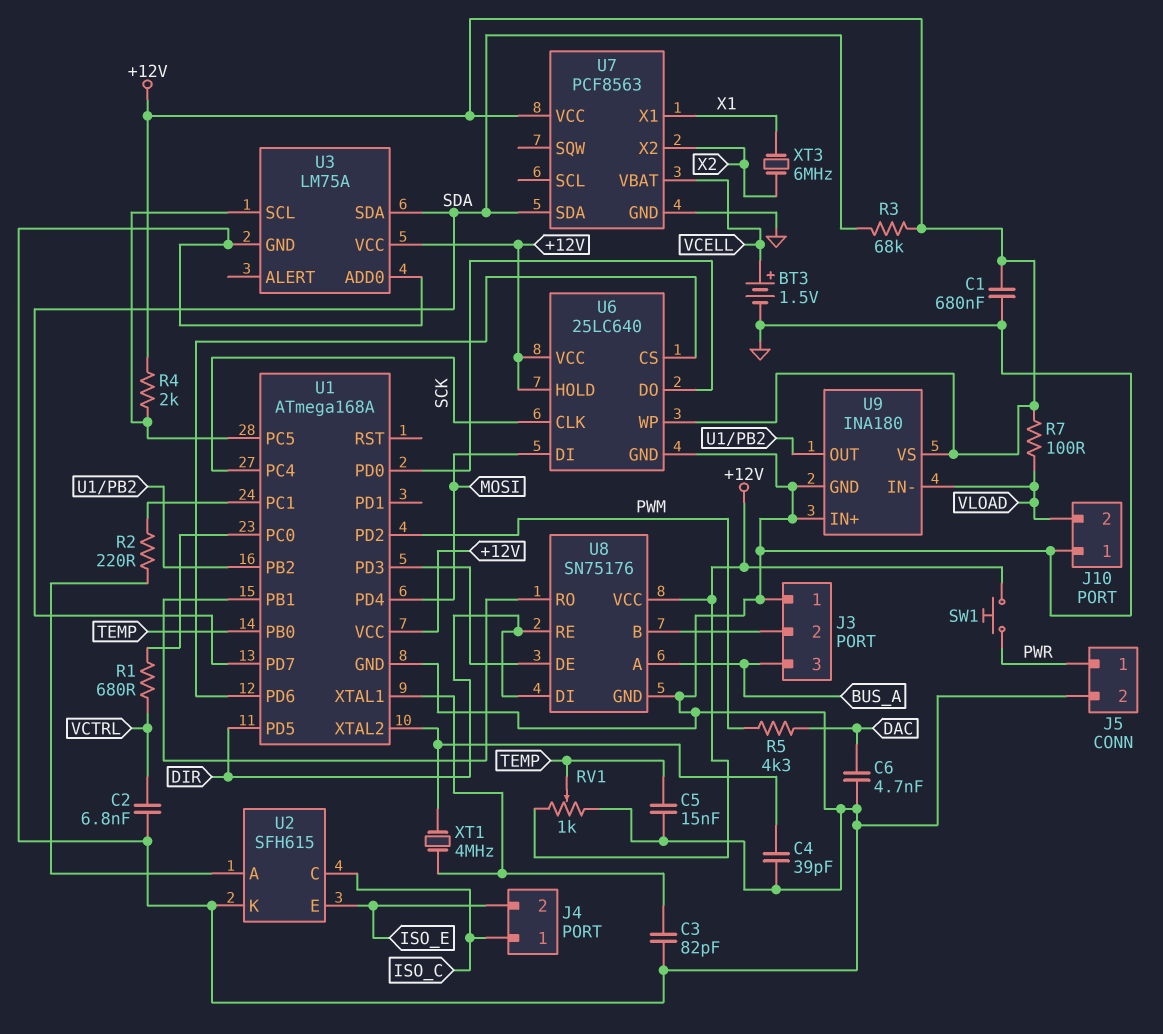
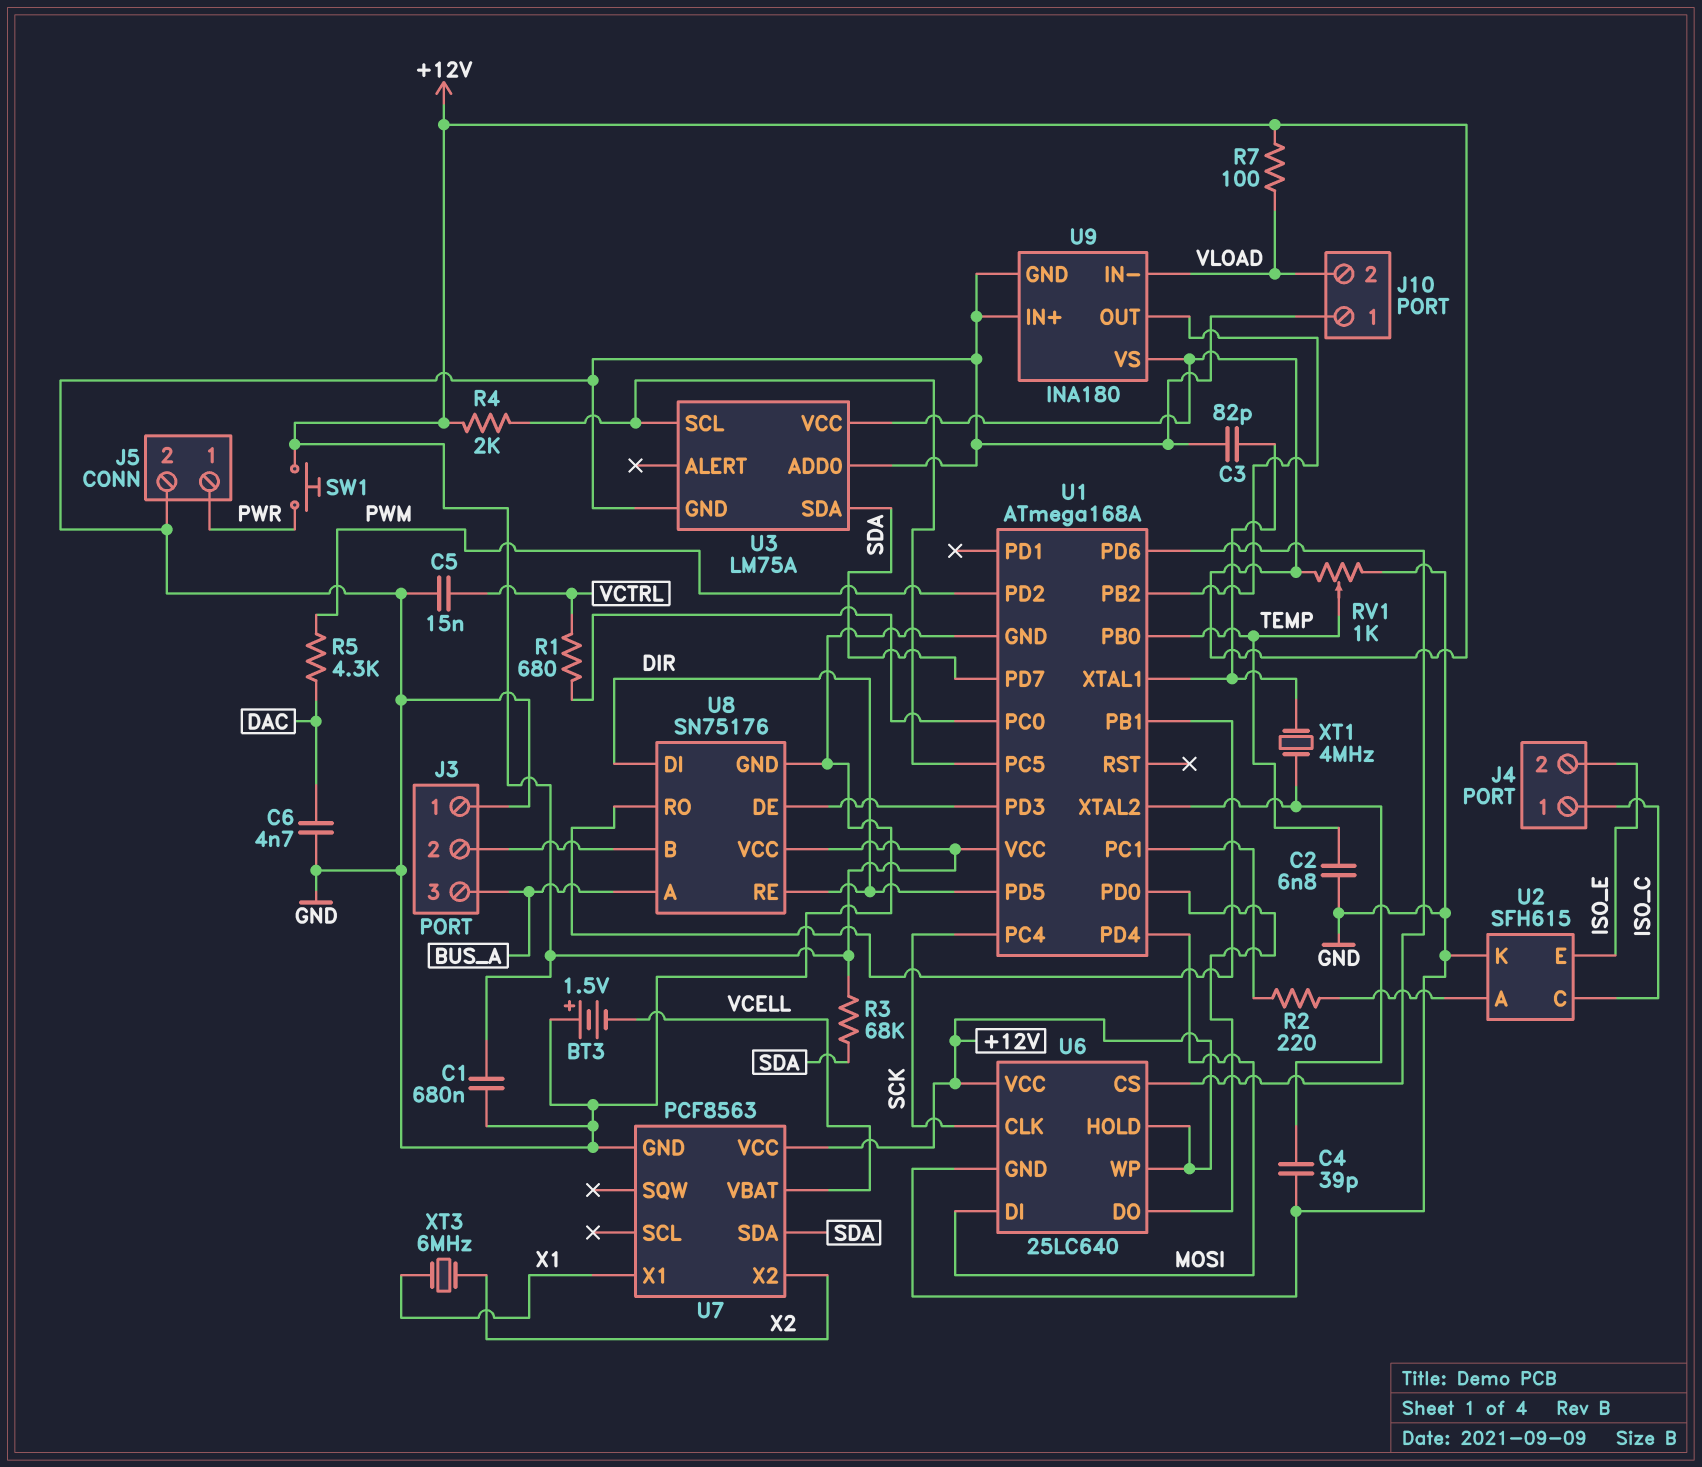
BT3: 1.5V (plus VCELL, minus GND) -> 1.5V (plus GND, minus VCELL)
C2: 6.8nF (GND, VCTRL) -> 6.8nF (GND, TEMP)
C5: 15nF (GND, TEMP) -> 15nF (GND, VCTRL)

